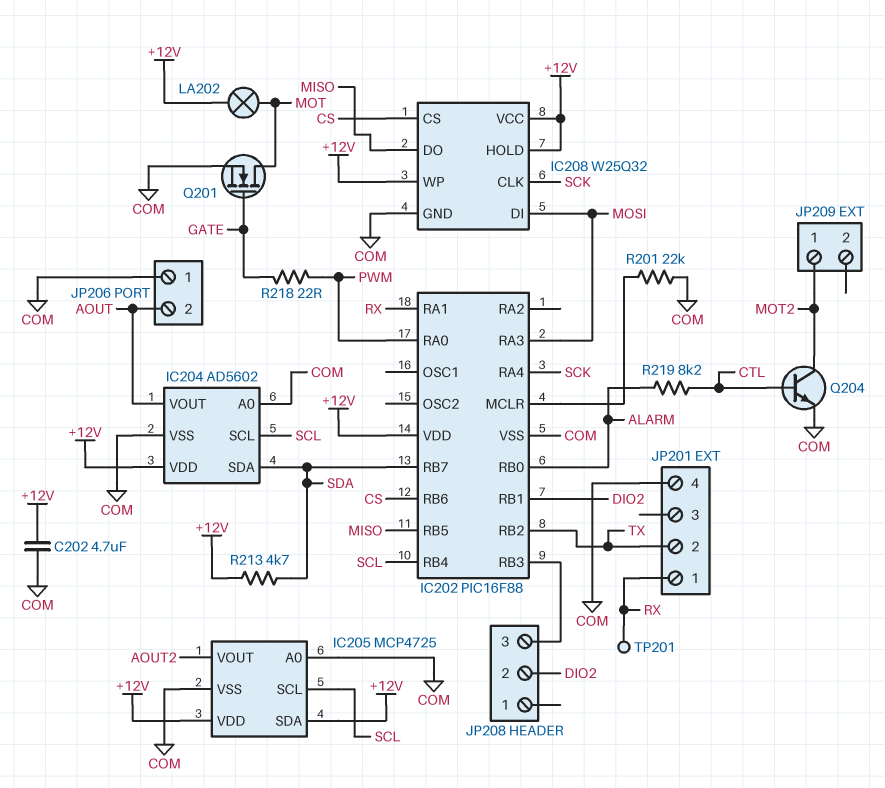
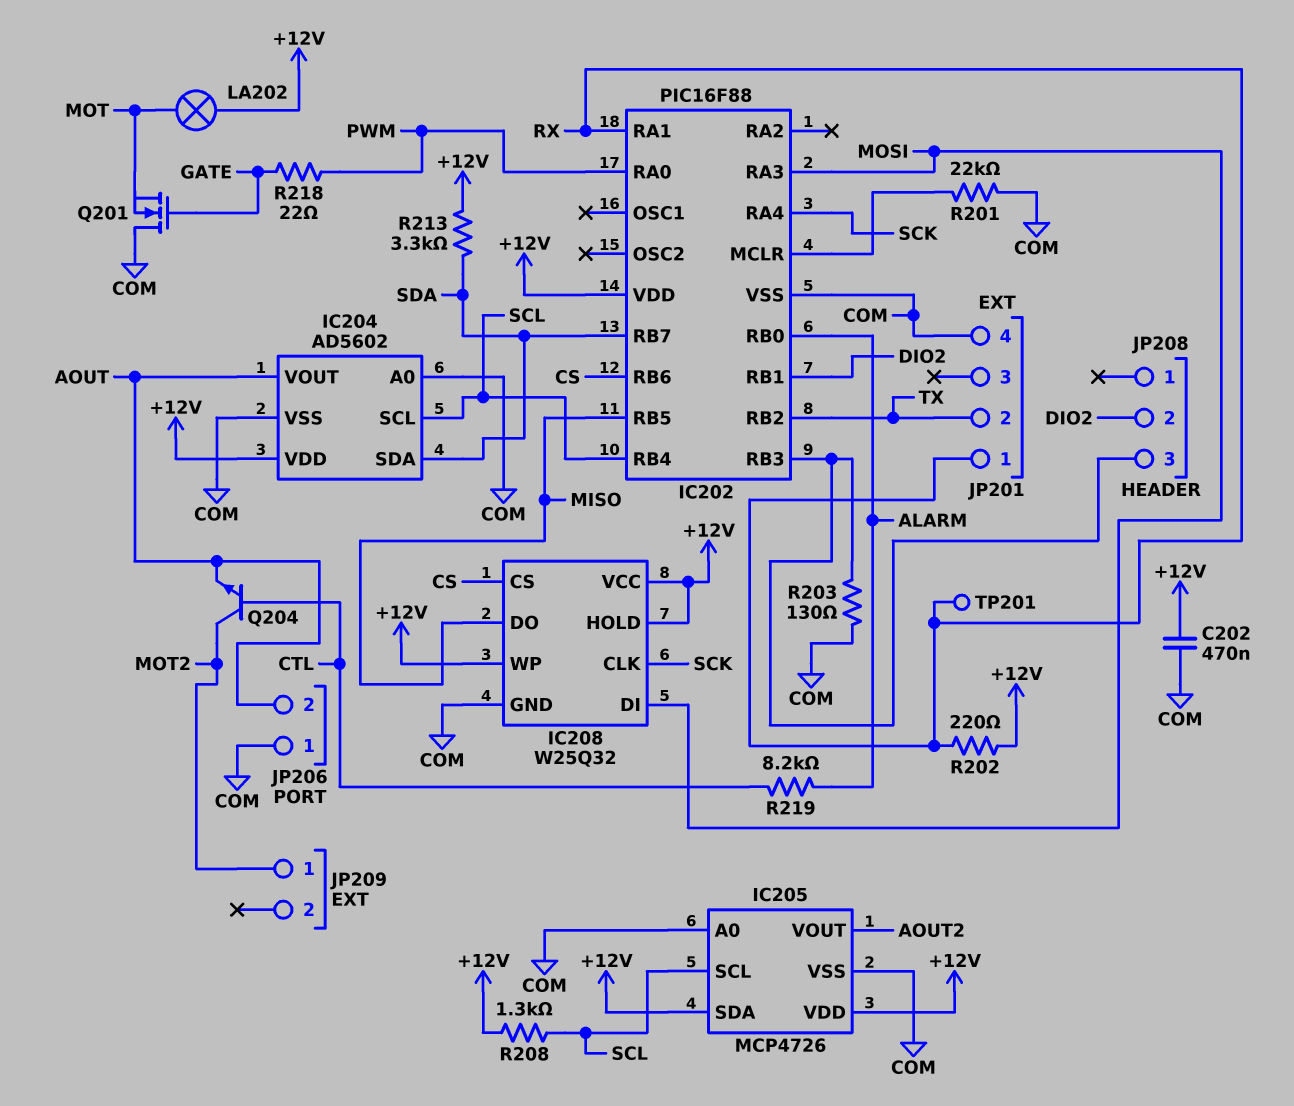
C202: 4.7uF (+12V, COM) -> 470nF (+12V, COM)
IC205: MCP4725 -> MCP4726
Q201: NMOS (G GATE, D MOT, S COM) -> NMOS (G GATE, D COM, S MOT)
Q204: NPN (B CTL, C MOT2, E COM) -> NPN (B CTL, C MOT2, E AOUT)
R202: none -> 220 (+12V, RX)
R203: none -> 130 (COM, IC202/RB3)
R208: none -> 1.3k (+12V, SCL)
R213: 4.7k (+12V, SDA) -> 3.3k (+12V, SDA)

